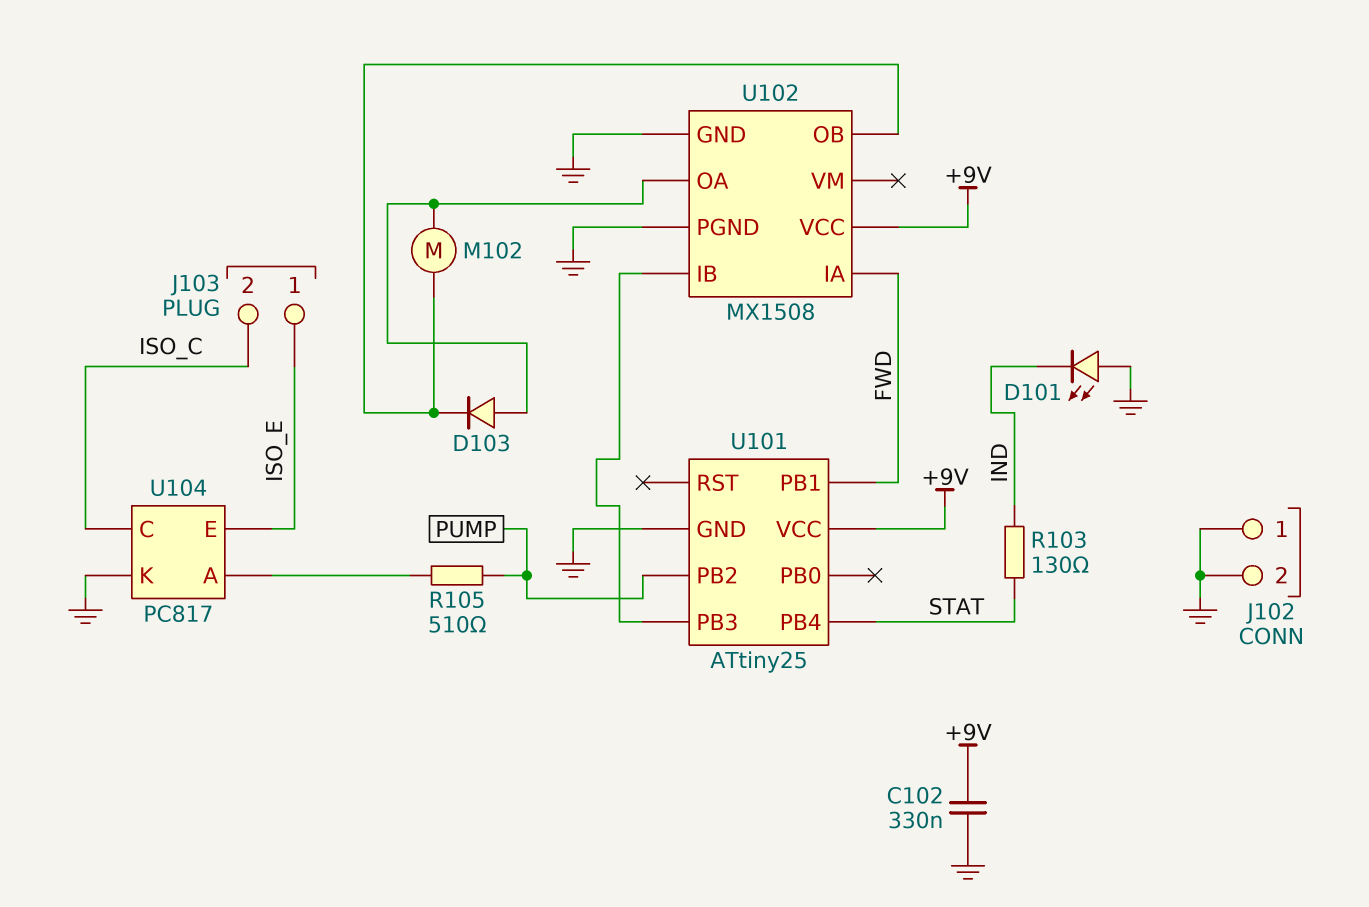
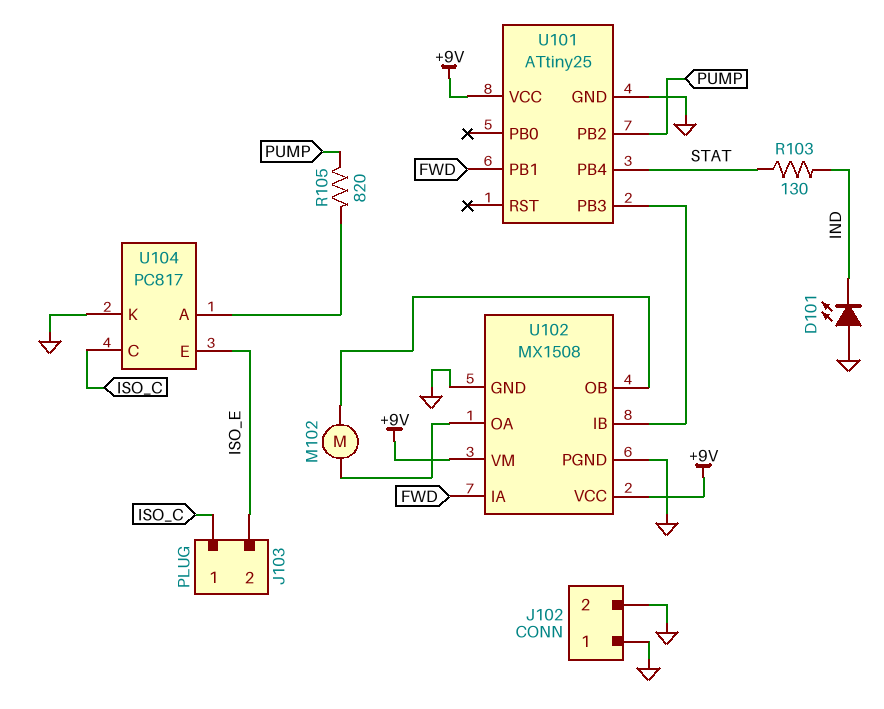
C102: 330nF (+9V, GND) -> none
D103: diode (A U102/OA, K U102/OB) -> none
J103 pin 1: ISO_E -> ISO_C
J103 pin 2: ISO_C -> ISO_E
R105: 510 (PUMP, U104/A) -> 820 (PUMP, U104/A)
U102 pin VM: none -> +9V

